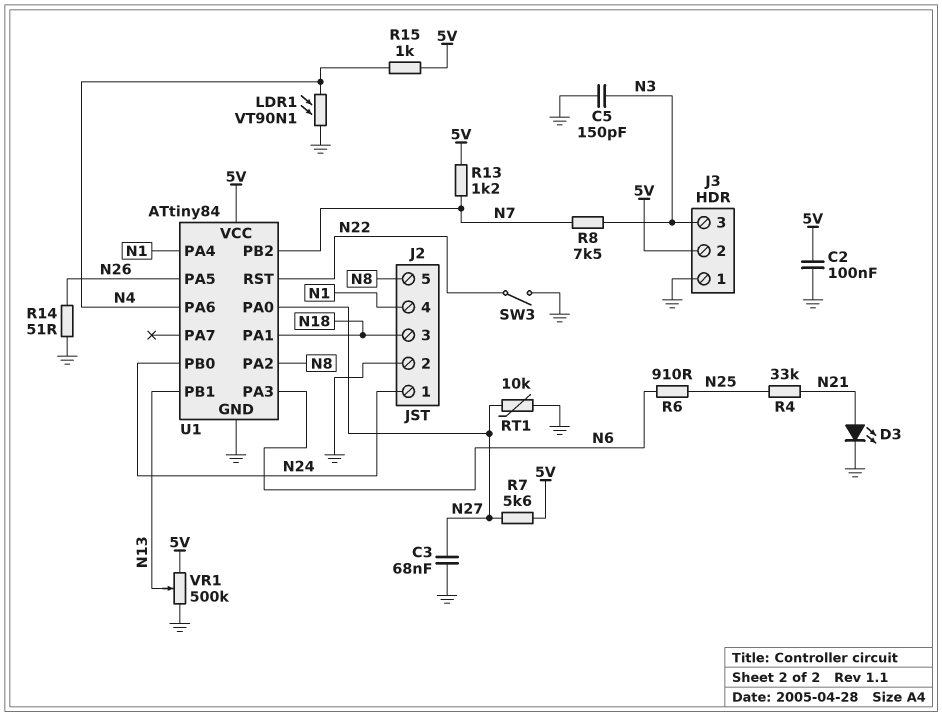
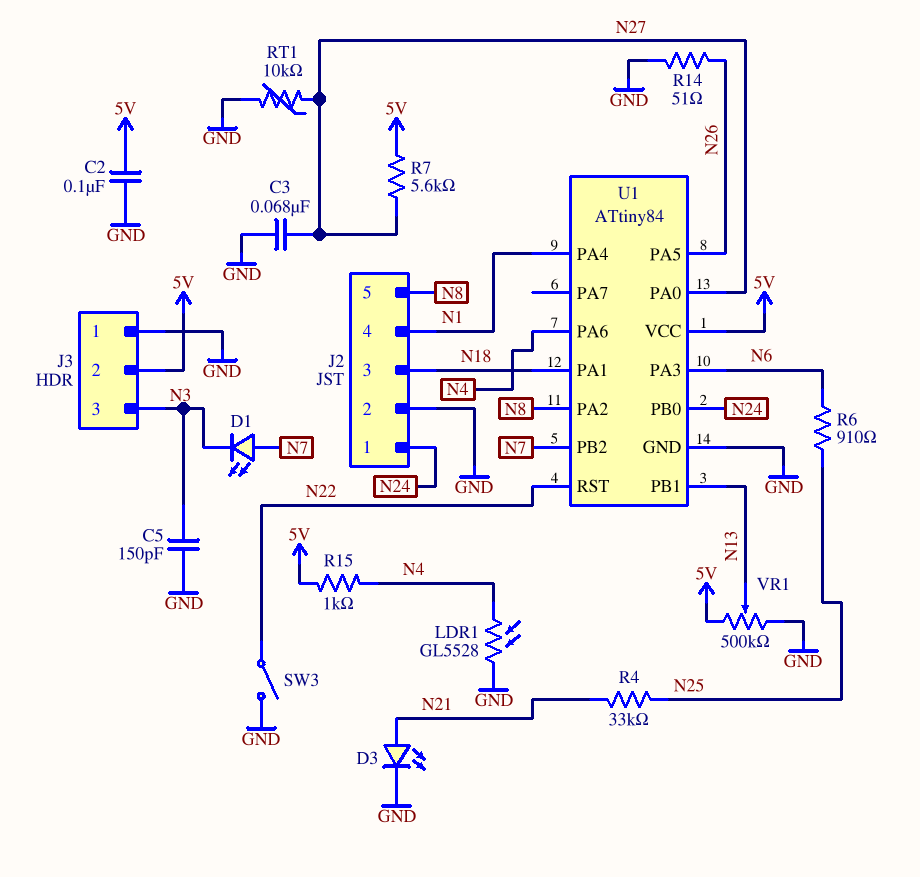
D1: none -> LED (A N7, K N3)
LDR1: VT90N1 (GND, N4) -> GL5528 (GND, N4)
R8: 7.5k (N3, N7) -> none
R13: 1.2k (5V, N7) -> none

